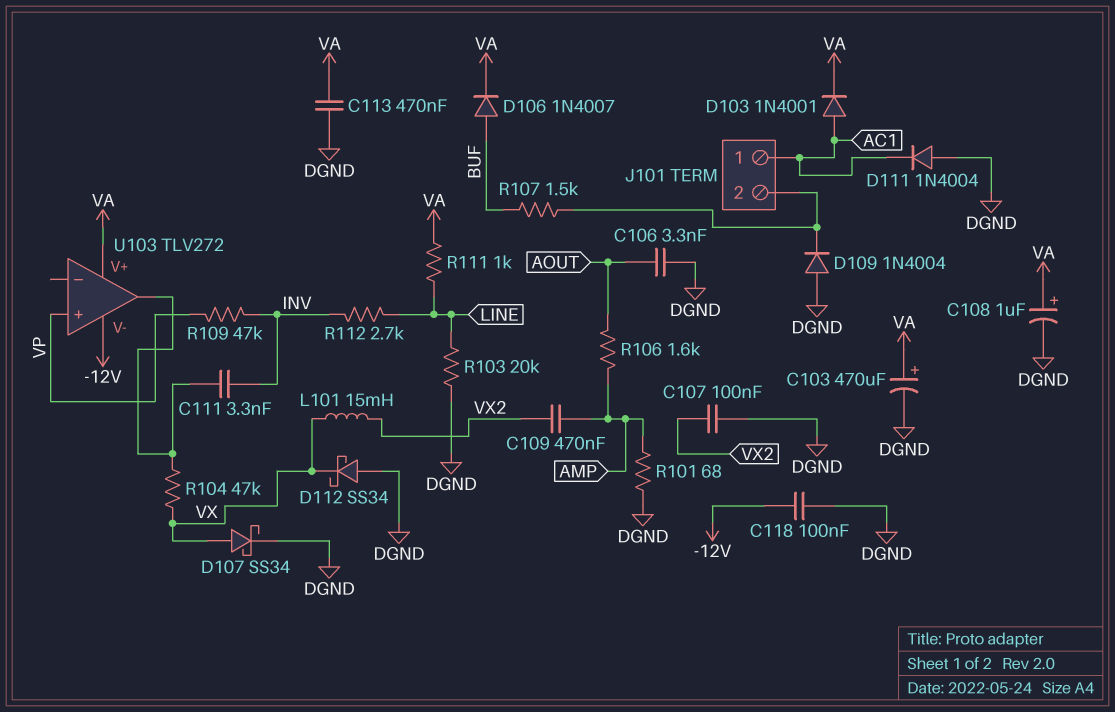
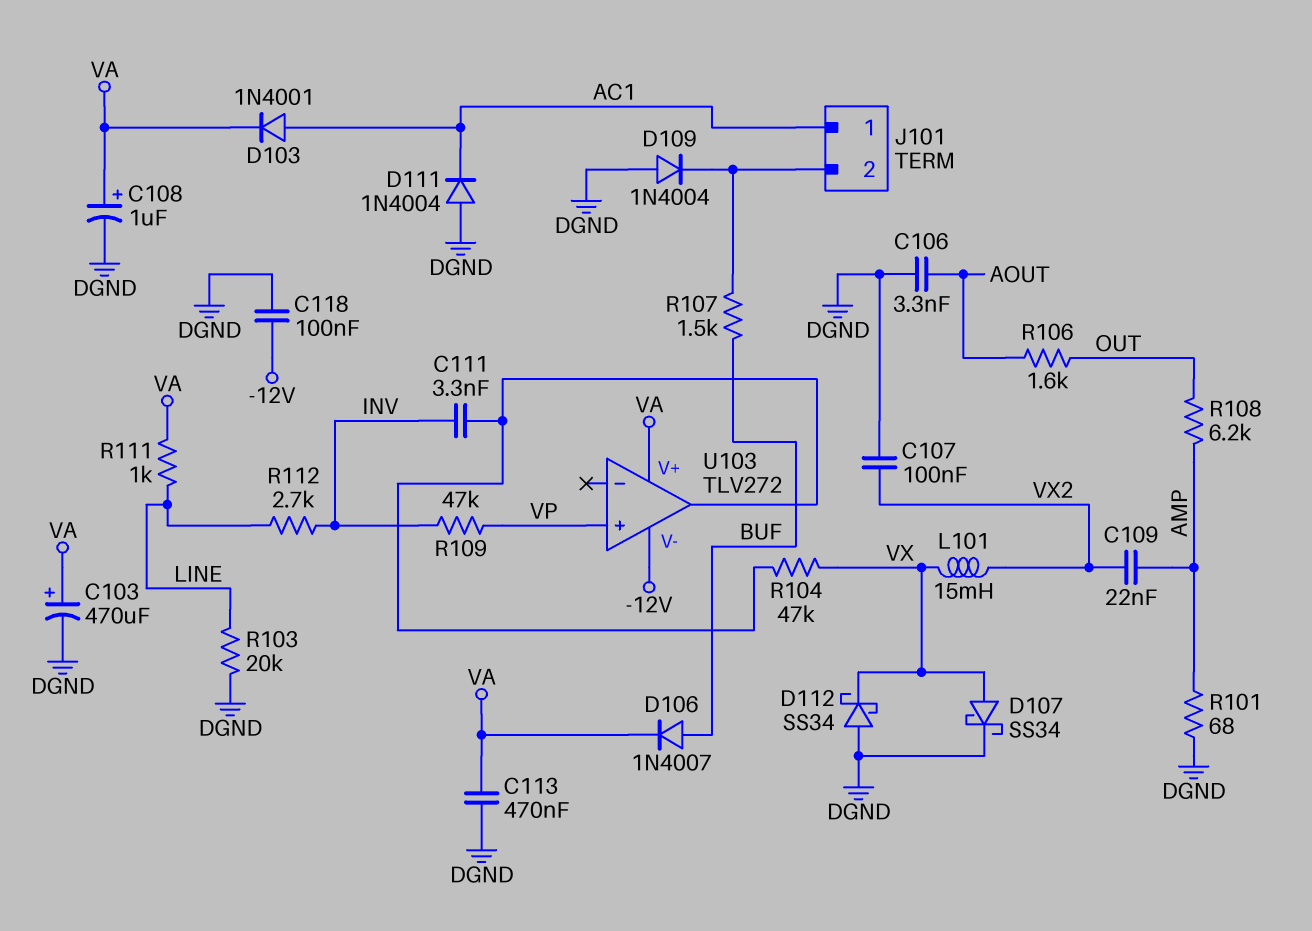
C109: 470nF (AMP, VX2) -> 22nF (AMP, VX2)
R106: 1.6k (AMP, AOUT) -> 1.6k (AOUT, OUT)
R108: none -> 6.2k (AMP, OUT)

